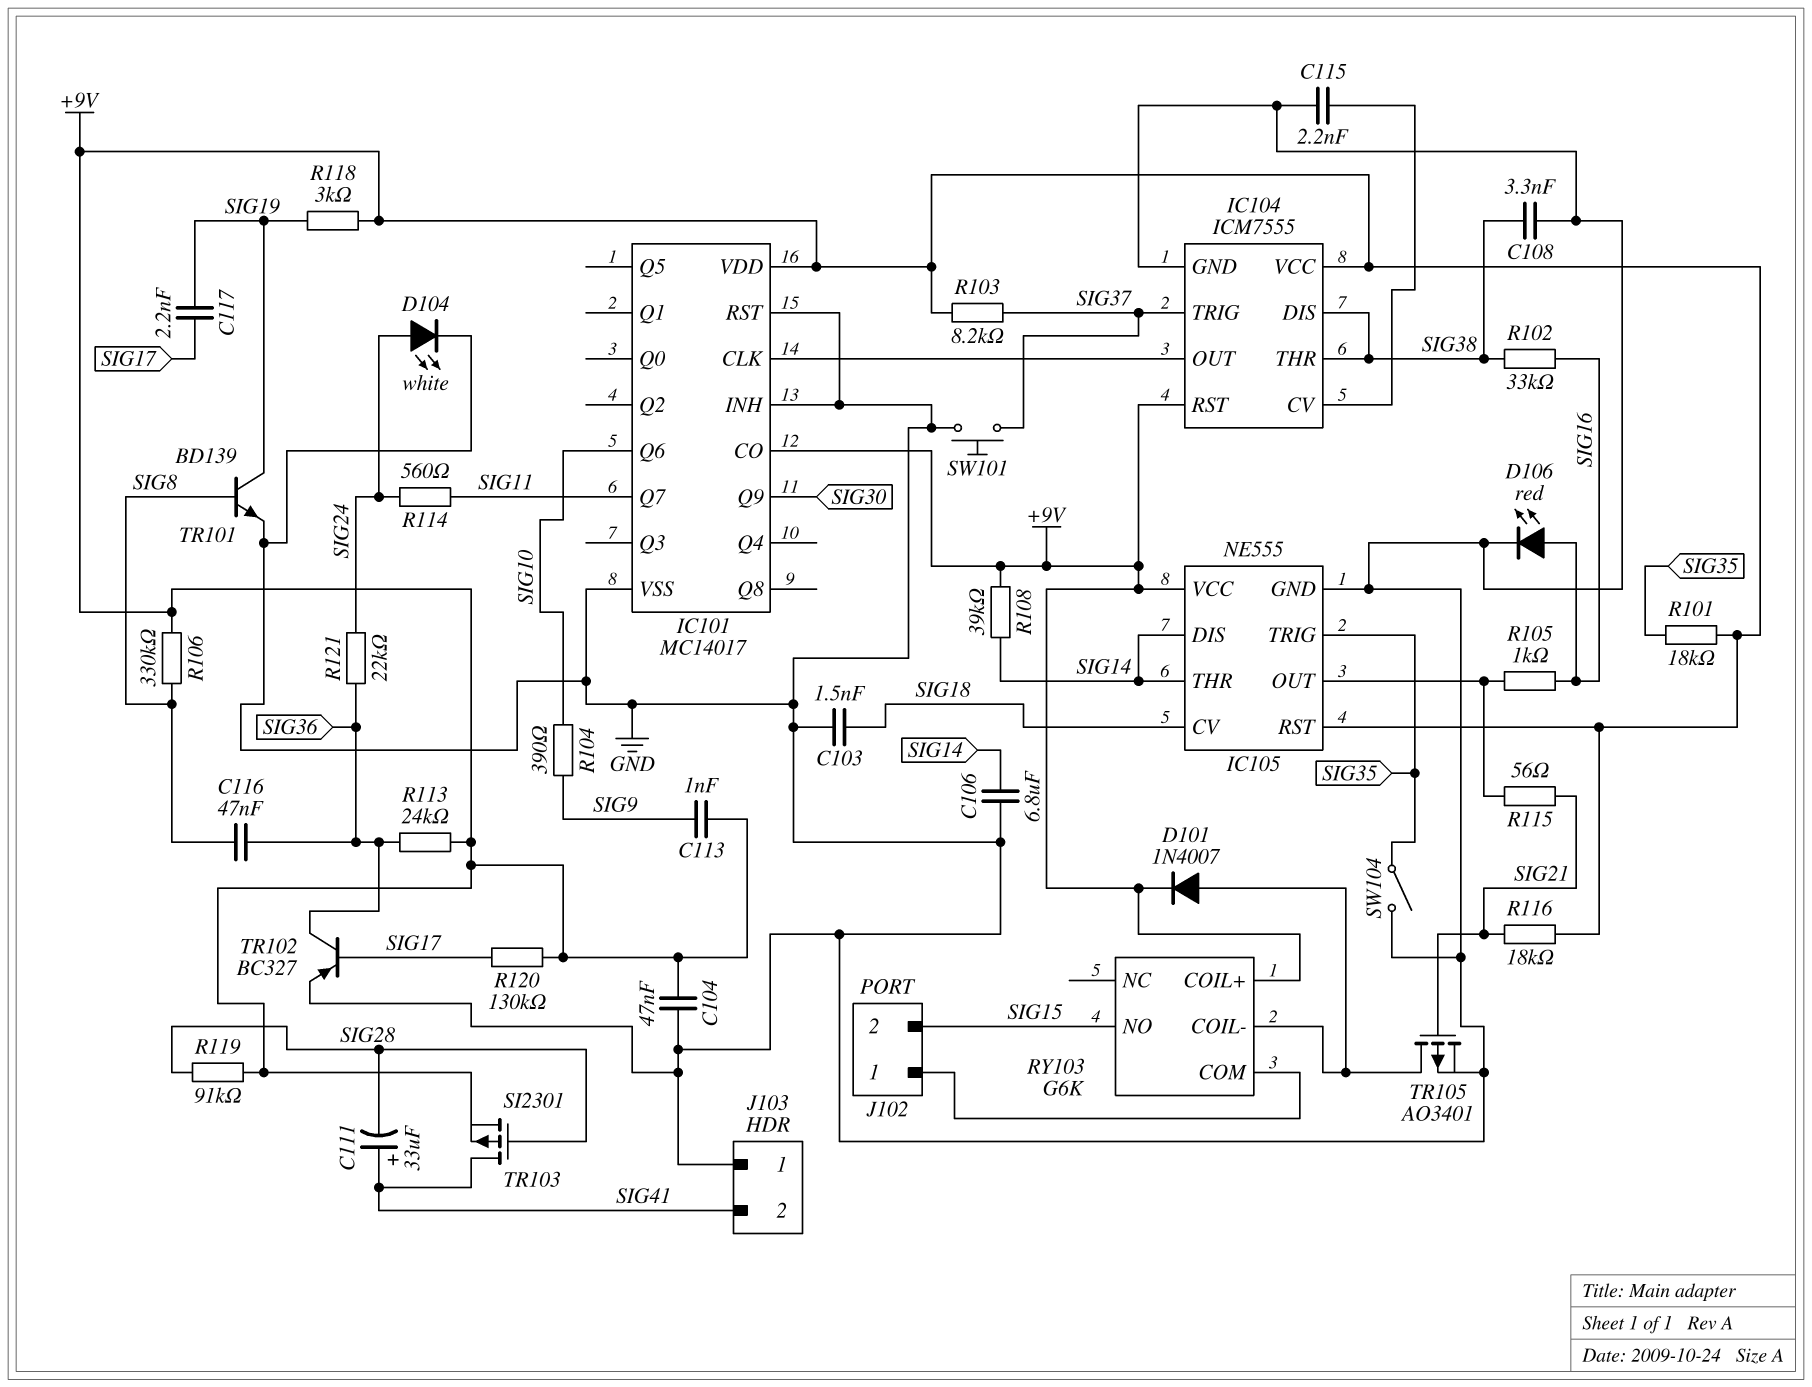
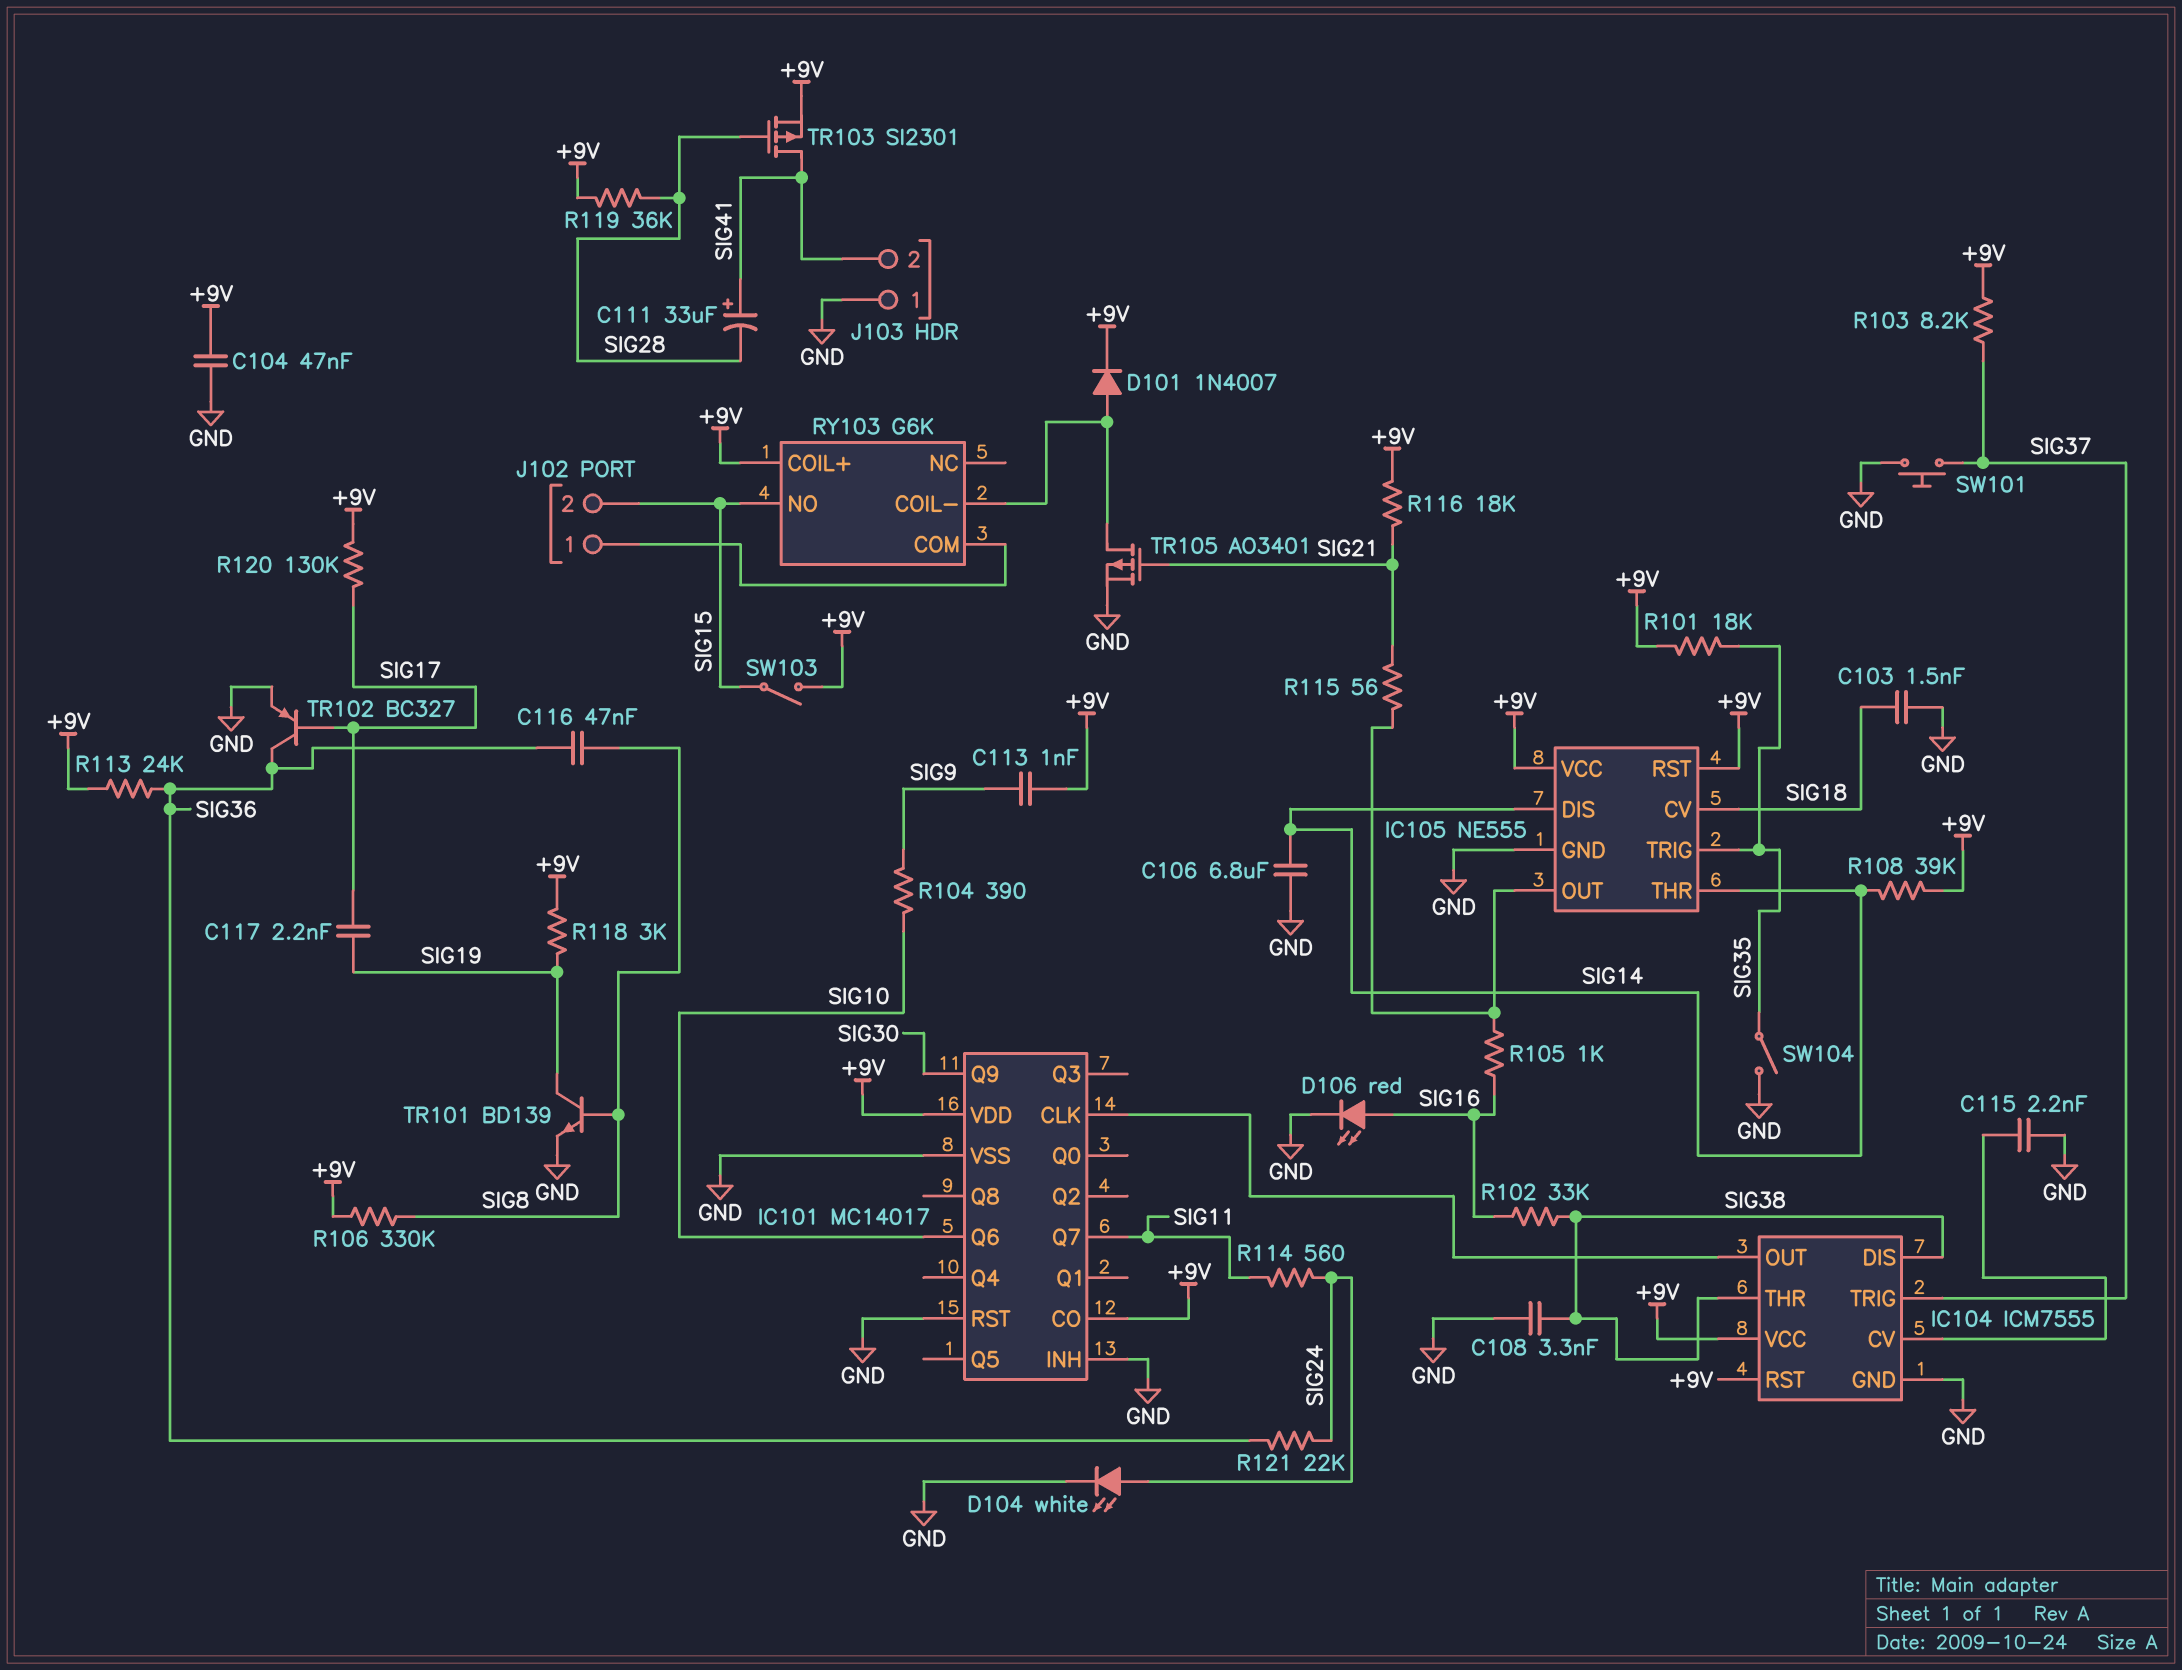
R119: 91k (+9V, SIG28) -> 36k (+9V, SIG28)
SW103: none -> switch (+9V, SIG15)

